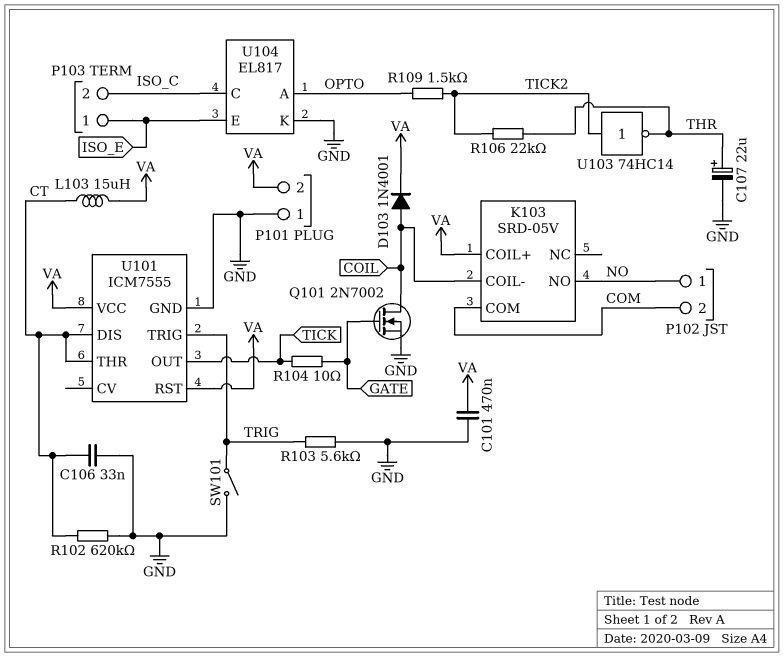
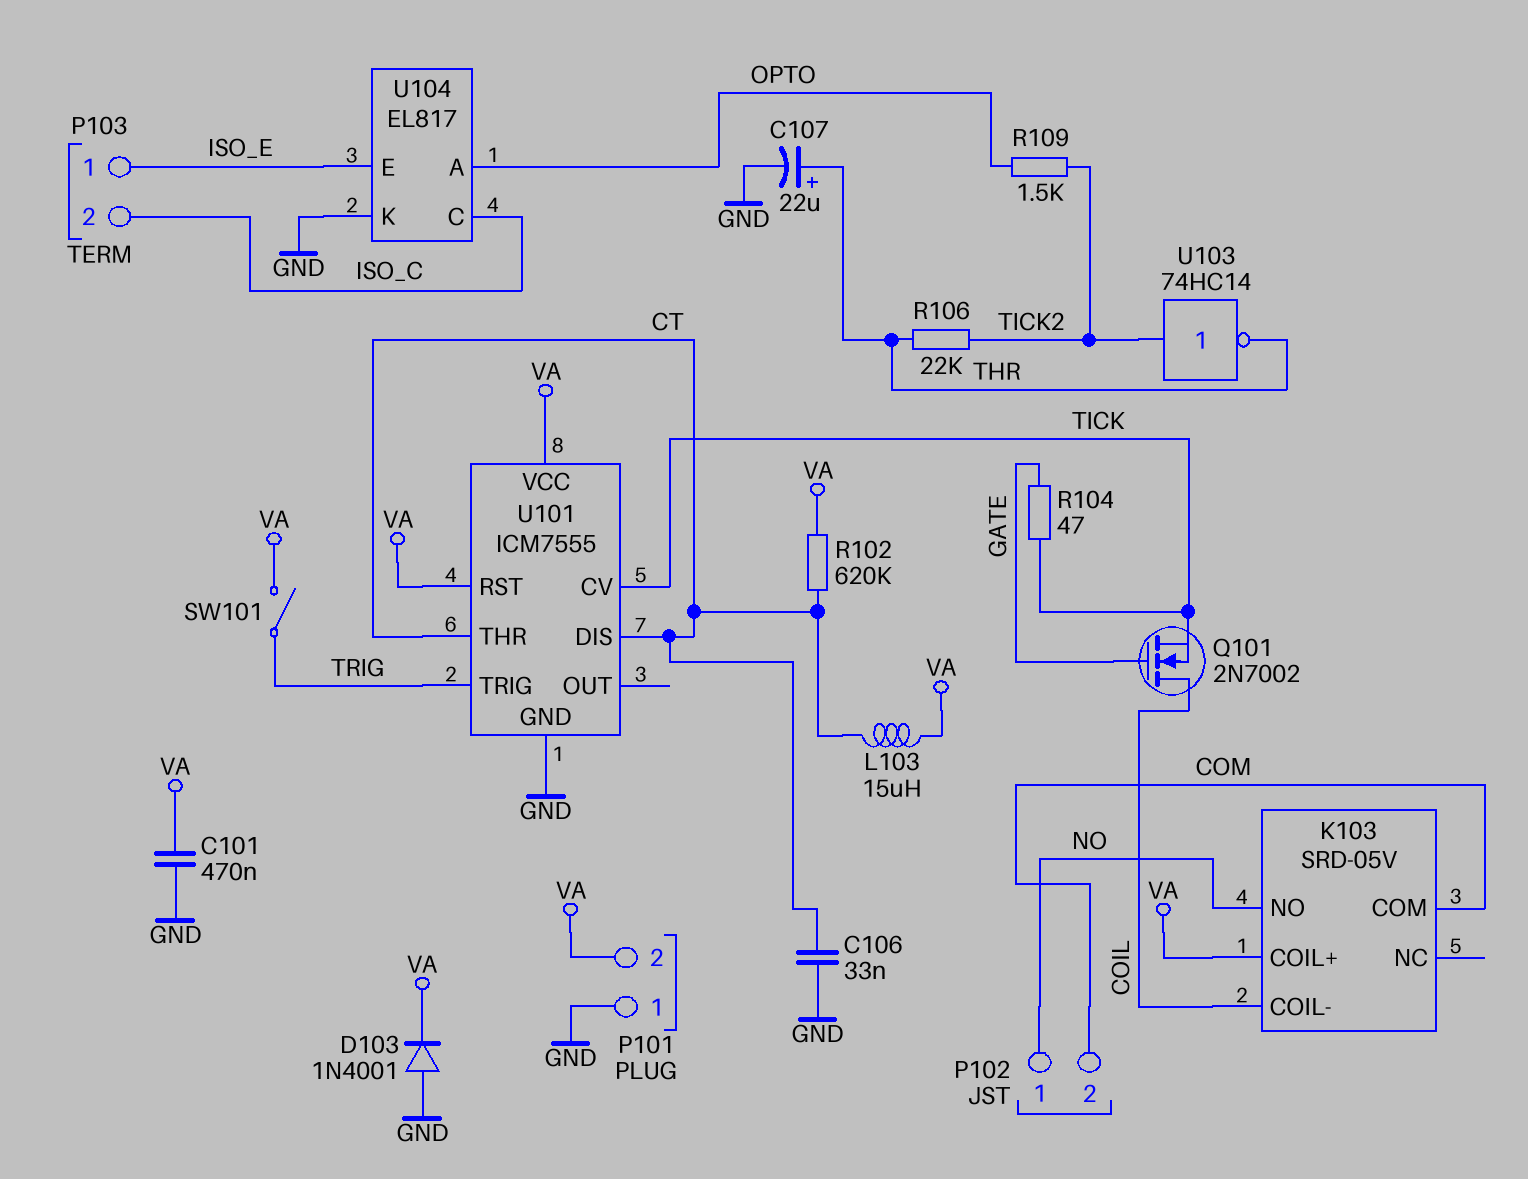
D103: diode 1N4001 (A COIL, K VA) -> diode 1N4001 (A GND, K VA)
Q101: NMOS 2N7002 (G GATE, D COIL, S GND) -> NMOS 2N7002 (G GATE, D COIL, S TICK)
R102: 620k (CT, GND) -> 620k (CT, VA)
R103: 5.6k (GND, TRIG) -> none
R104: 10 (GATE, TICK) -> 47 (GATE, TICK)
SW101: switch (GND, TRIG) -> switch (TRIG, VA)
U101 pin CV: none -> TICK
U101 pin OUT: TICK -> none

